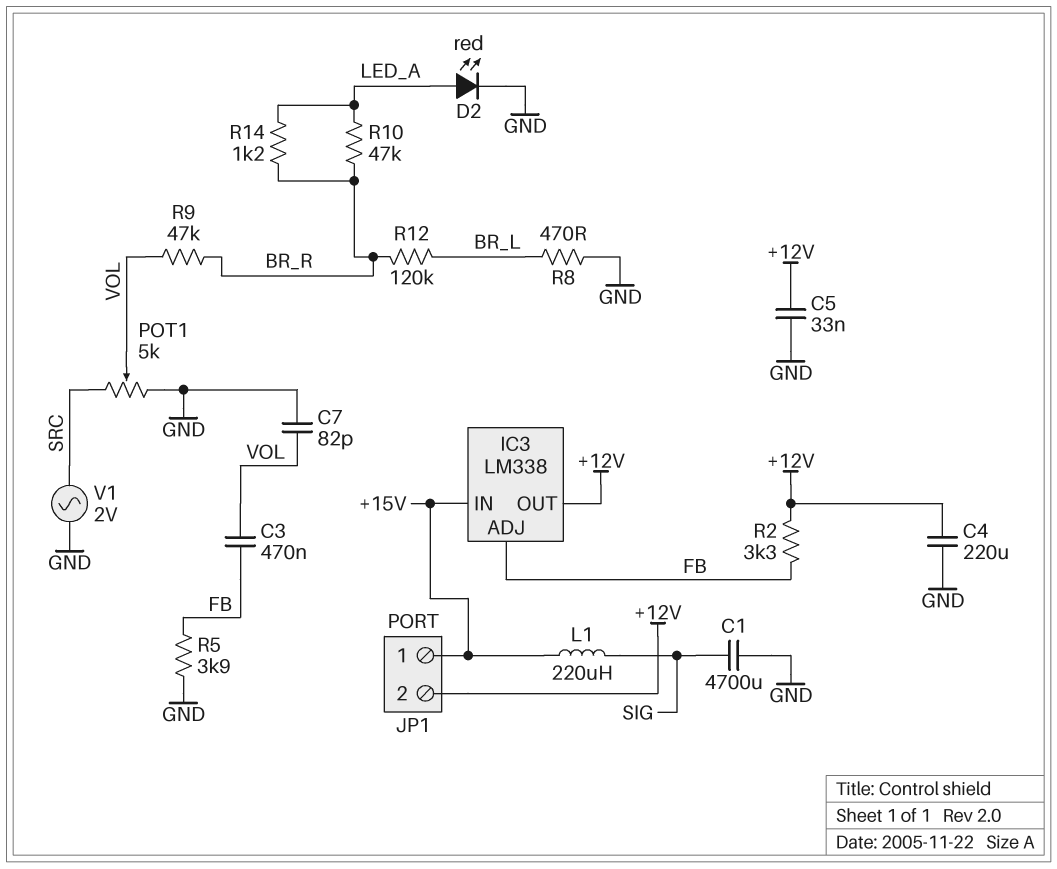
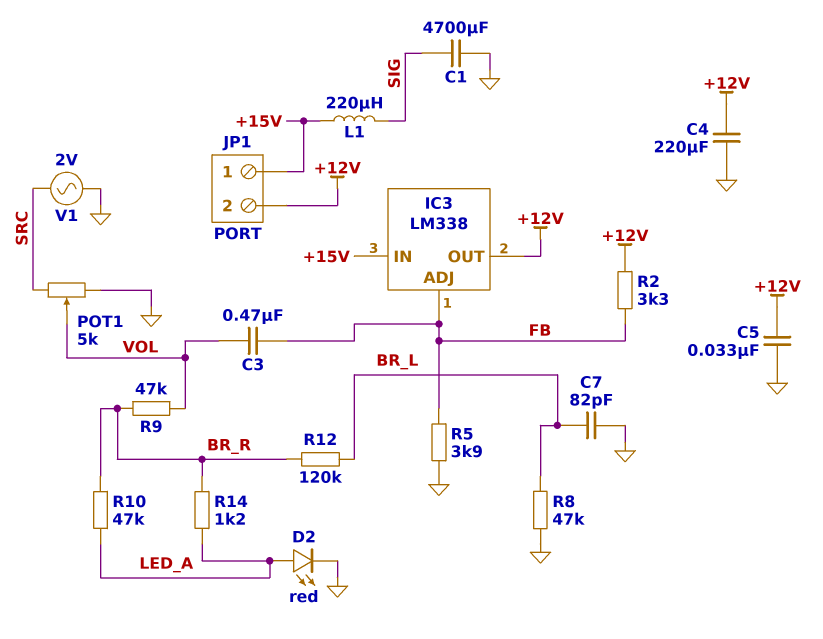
C7: 82pF (GND, VOL) -> 82pF (BR_L, GND)
R8: 470 (BR_L, GND) -> 47k (BR_L, GND)

